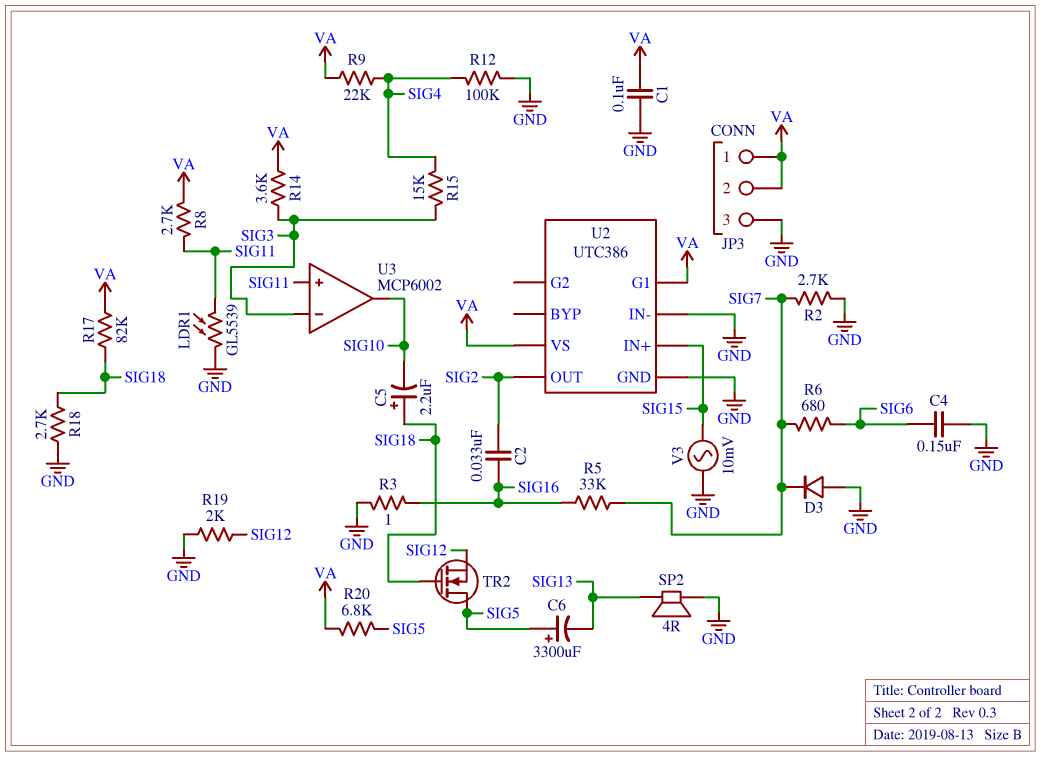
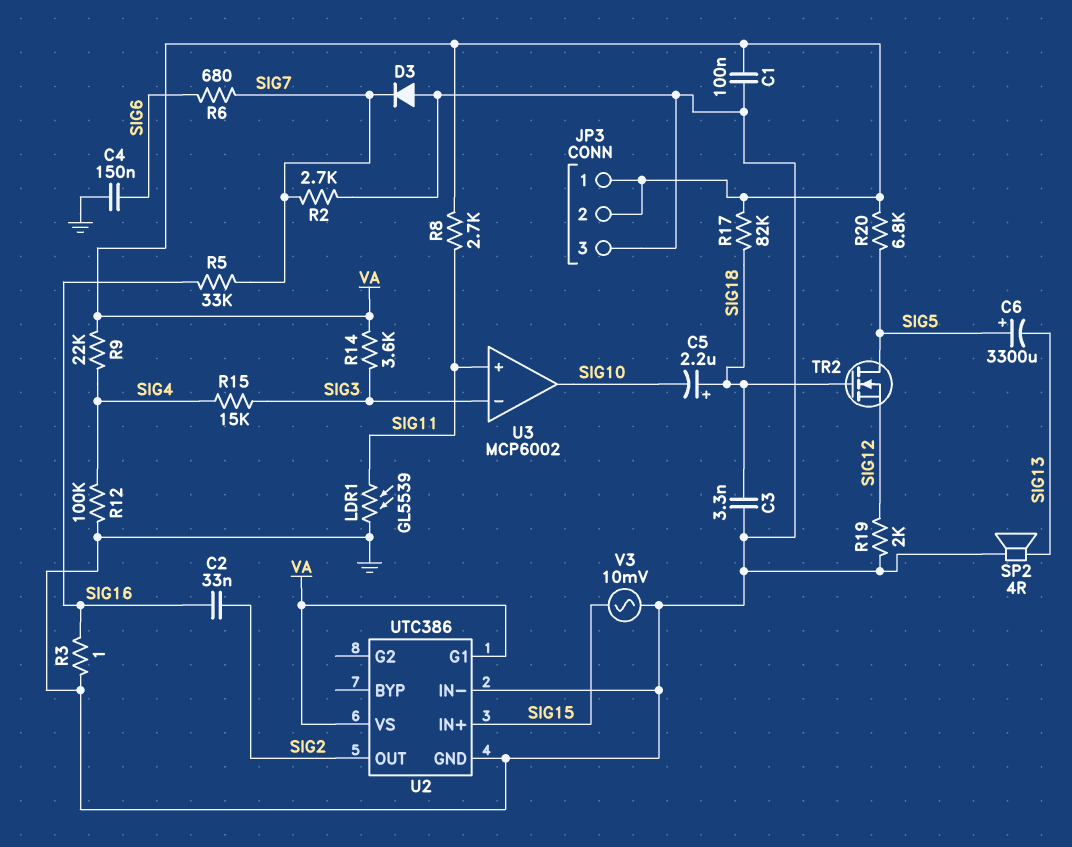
C3: none -> 3.3nF (GND, SIG18)
R18: 2.7k (GND, SIG18) -> none

